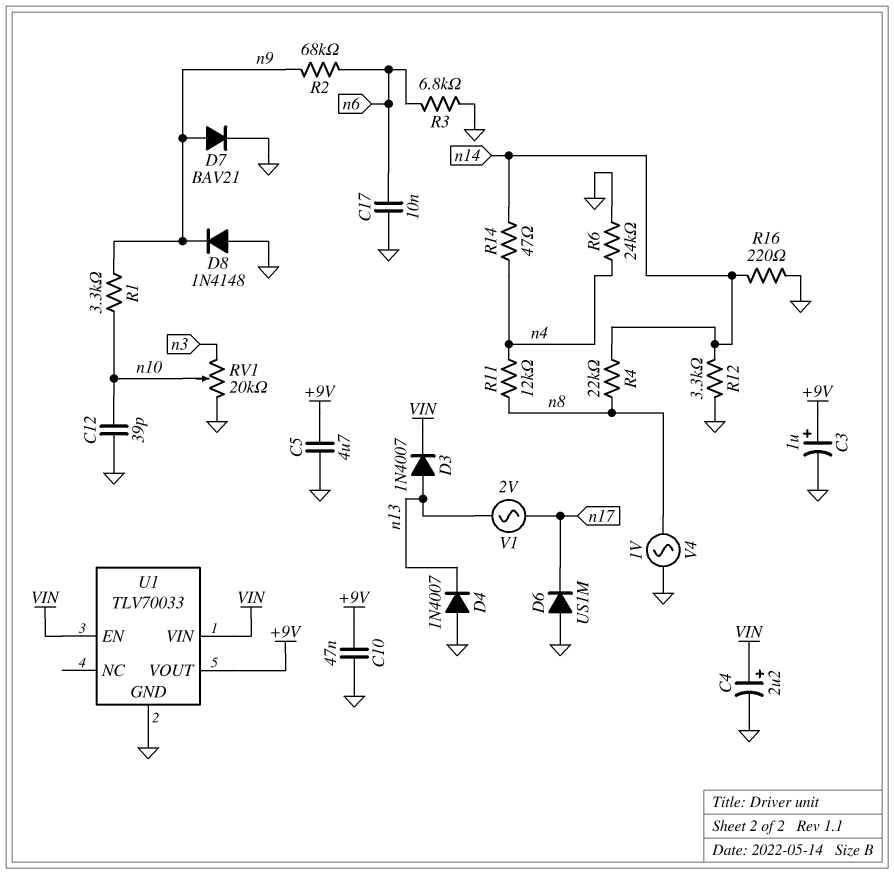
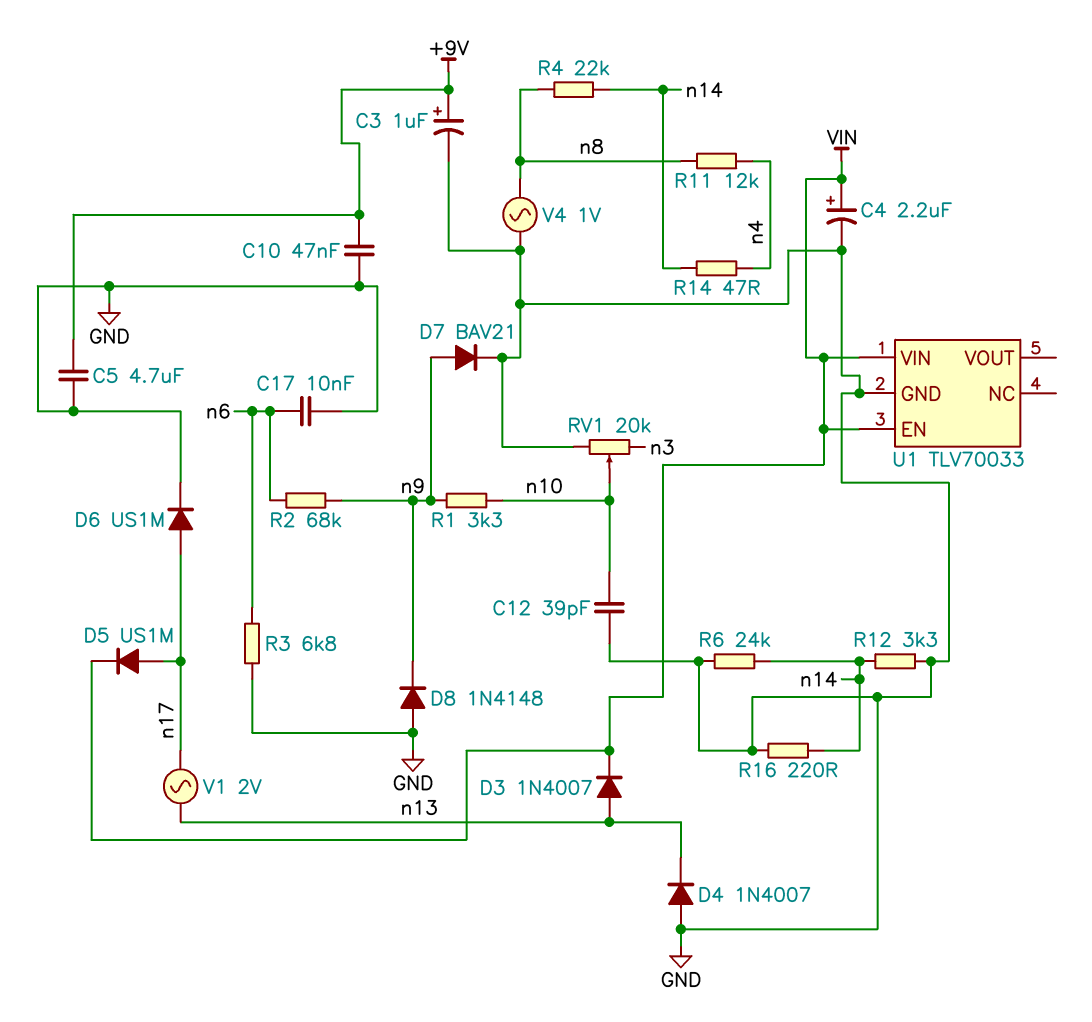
D5: none -> diode US1M (A n17, K VIN)
D6: diode US1M (A GND, K n17) -> diode US1M (A n17, K GND)
R6: 24k (GND, n4) -> 24k (GND, n14)
U1 pin VOUT: +9V -> none

